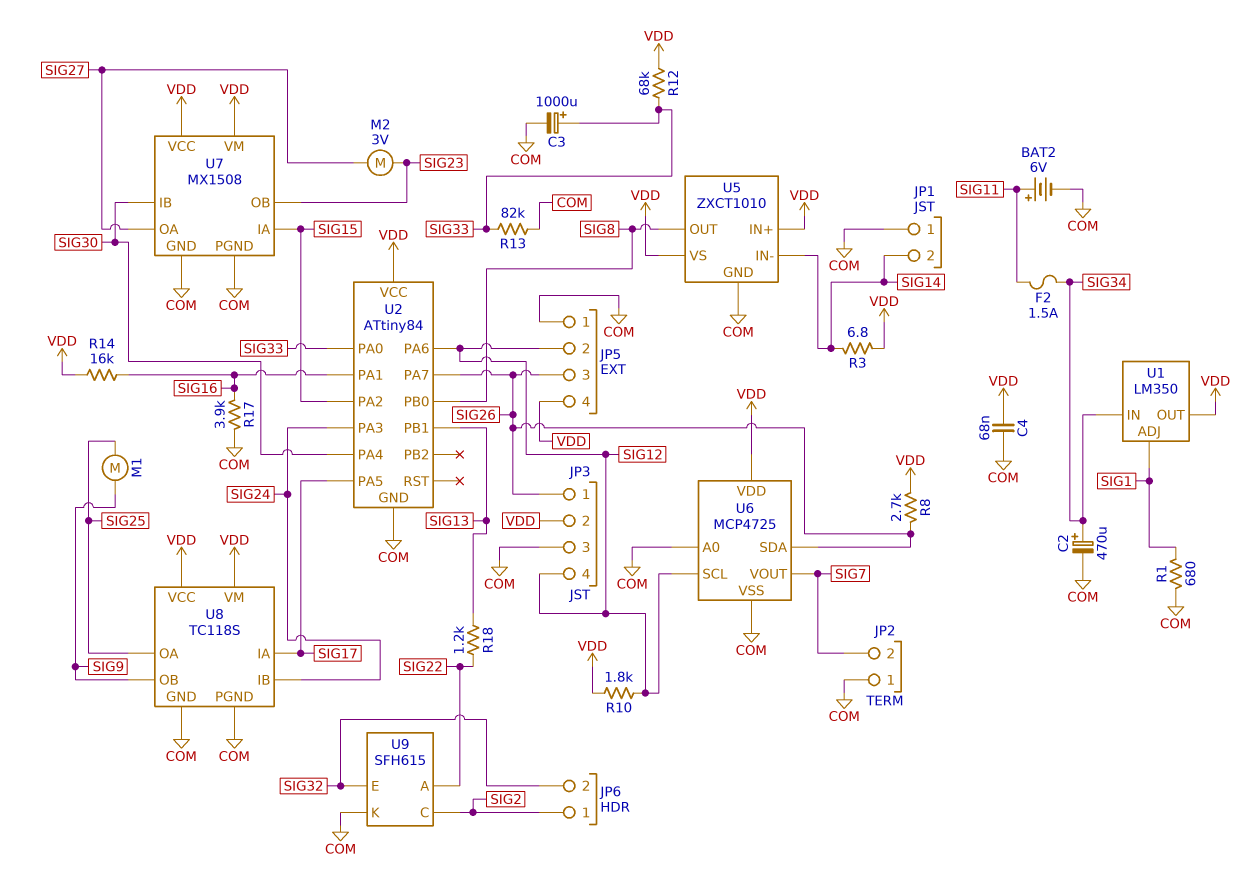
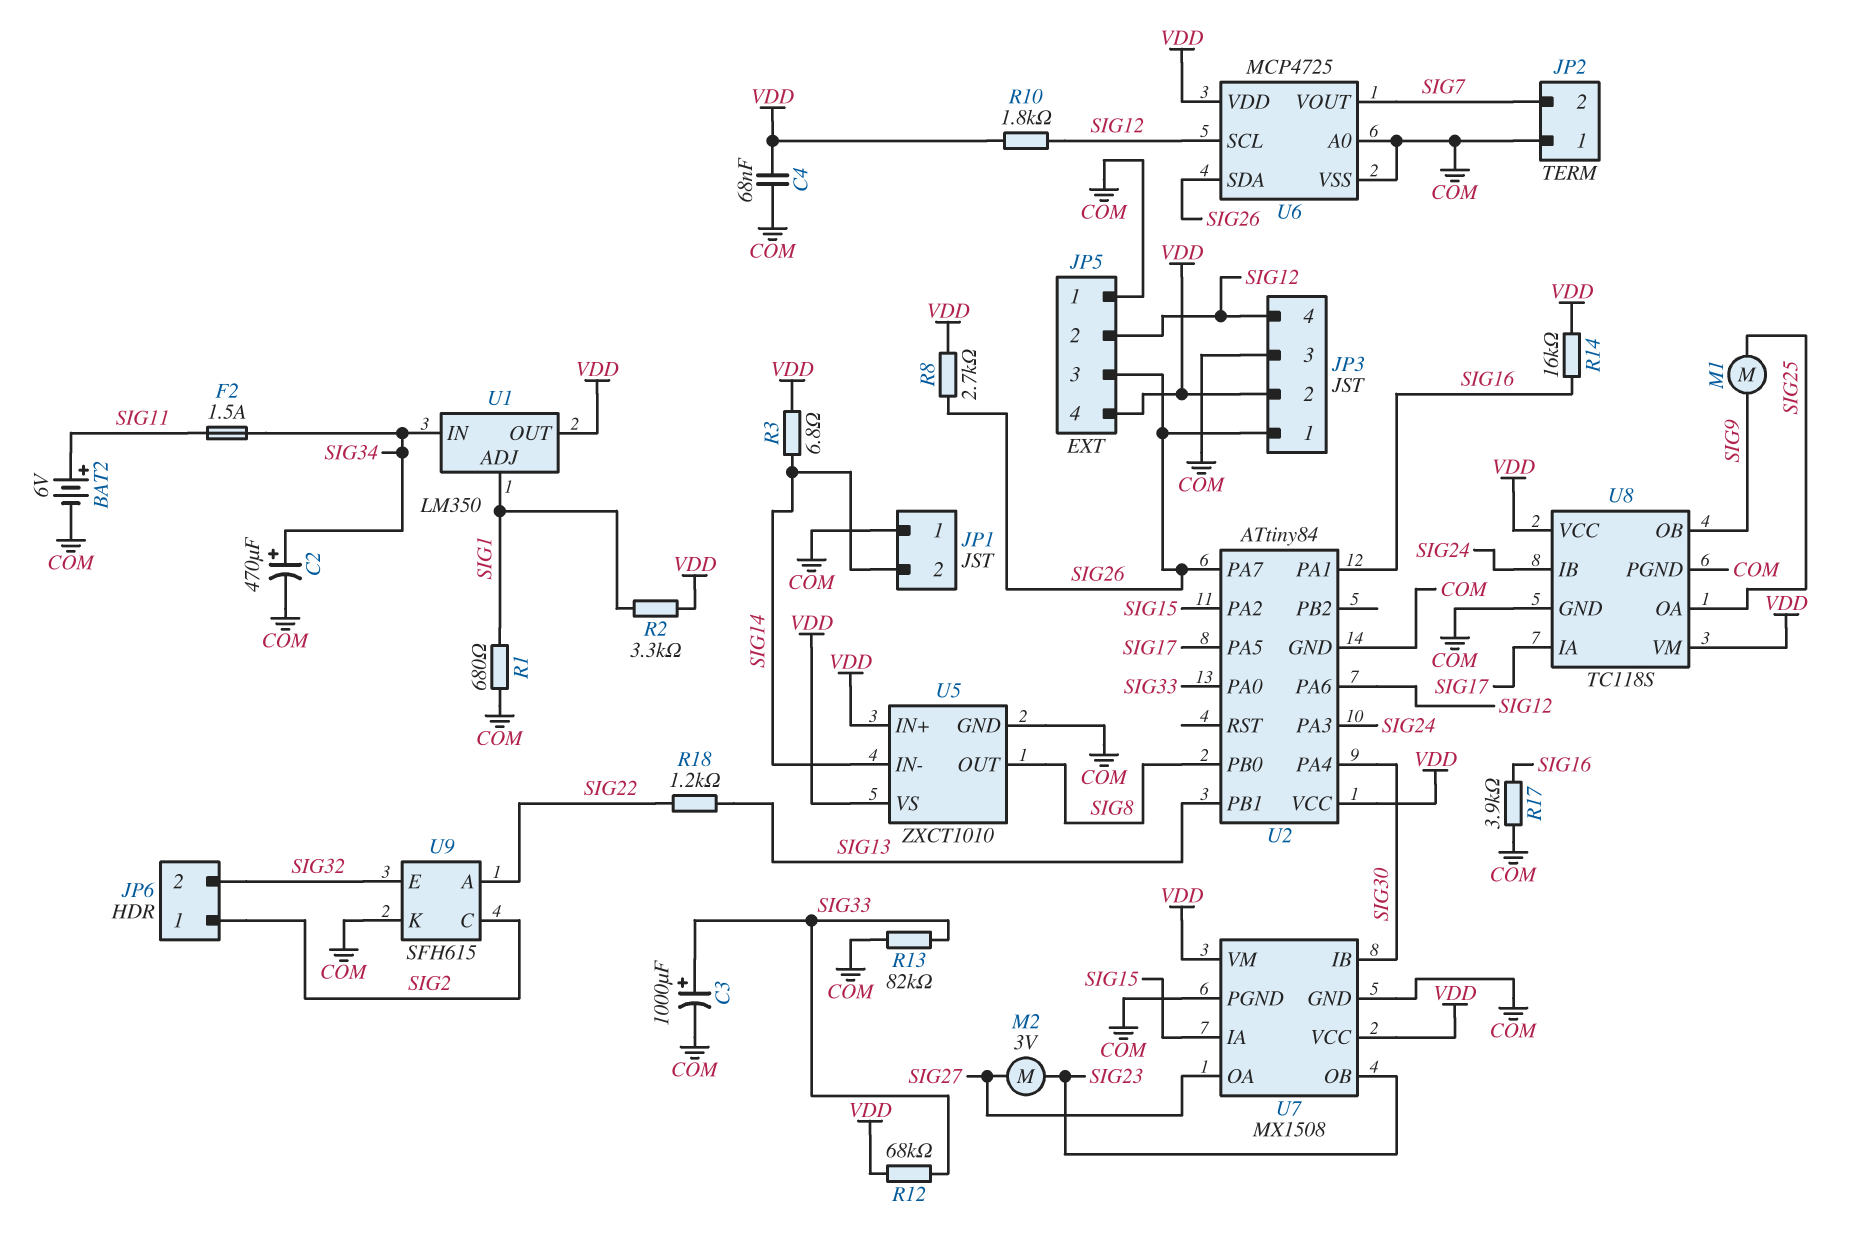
R2: none -> 3.3k (SIG1, VDD)

